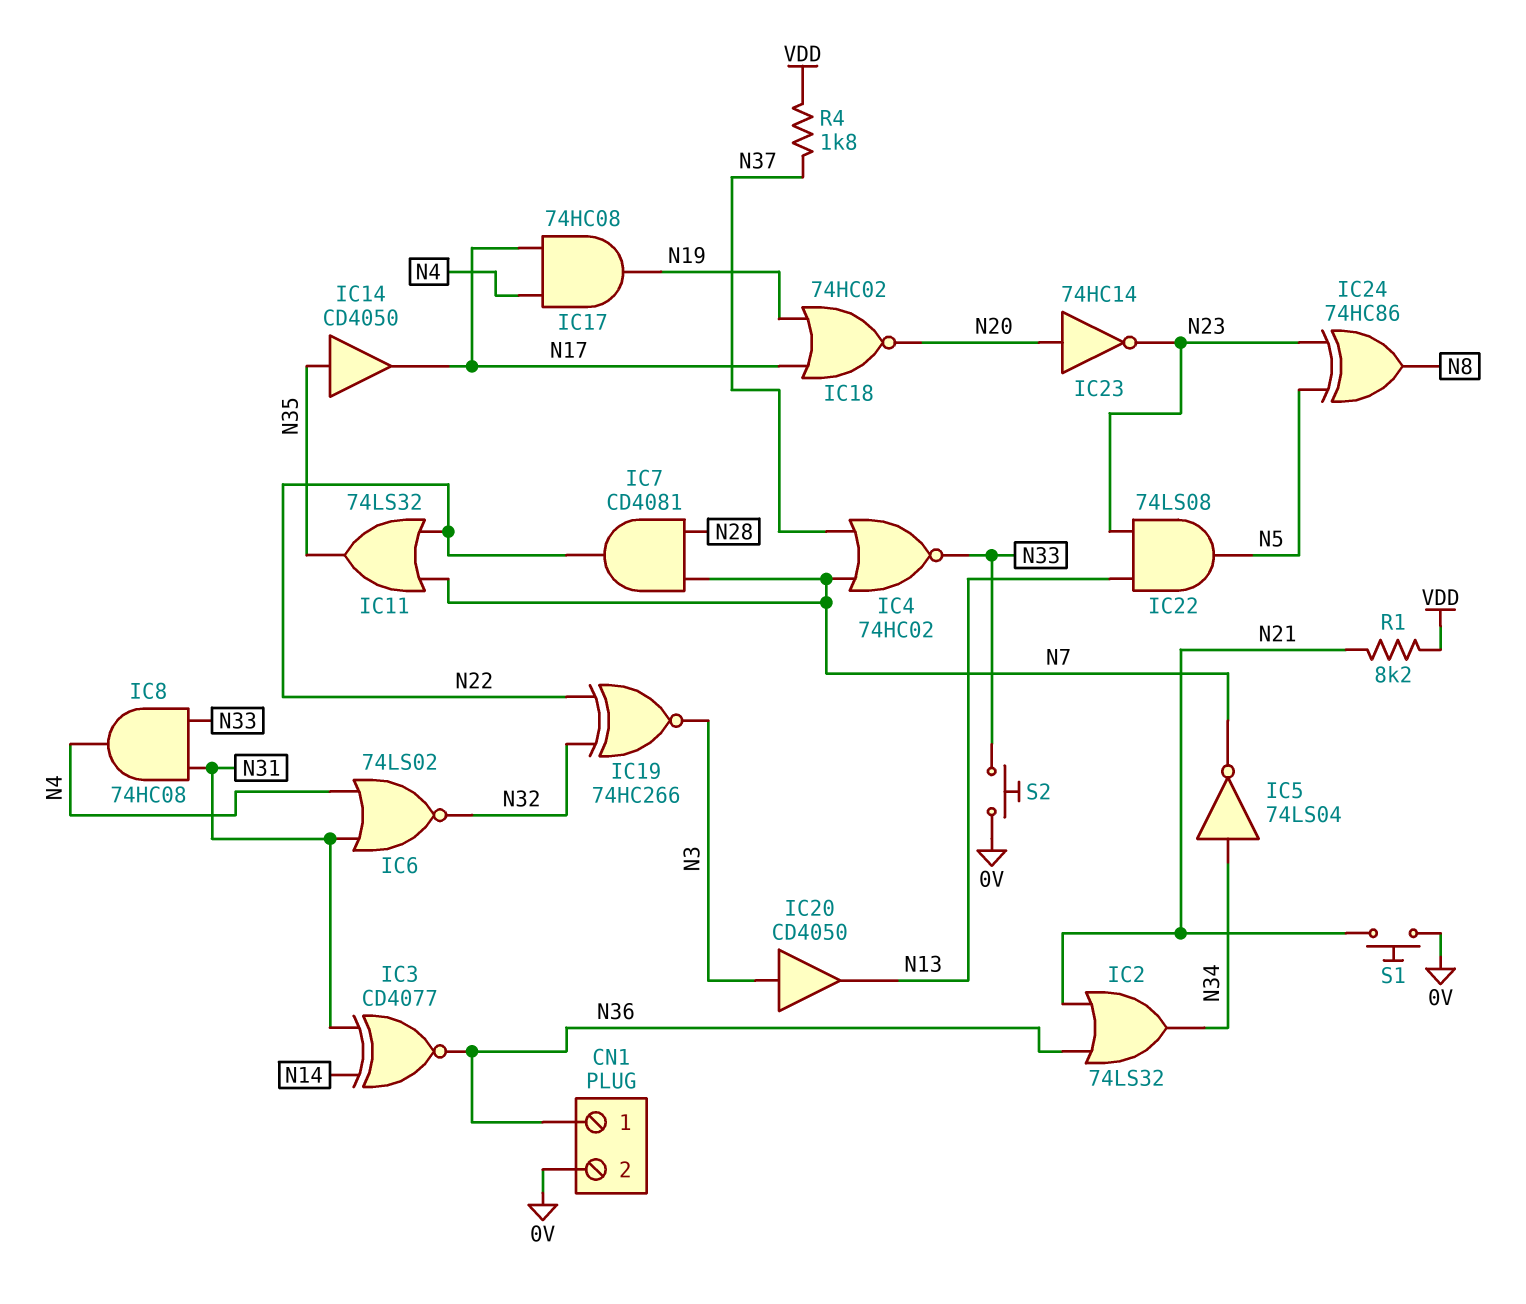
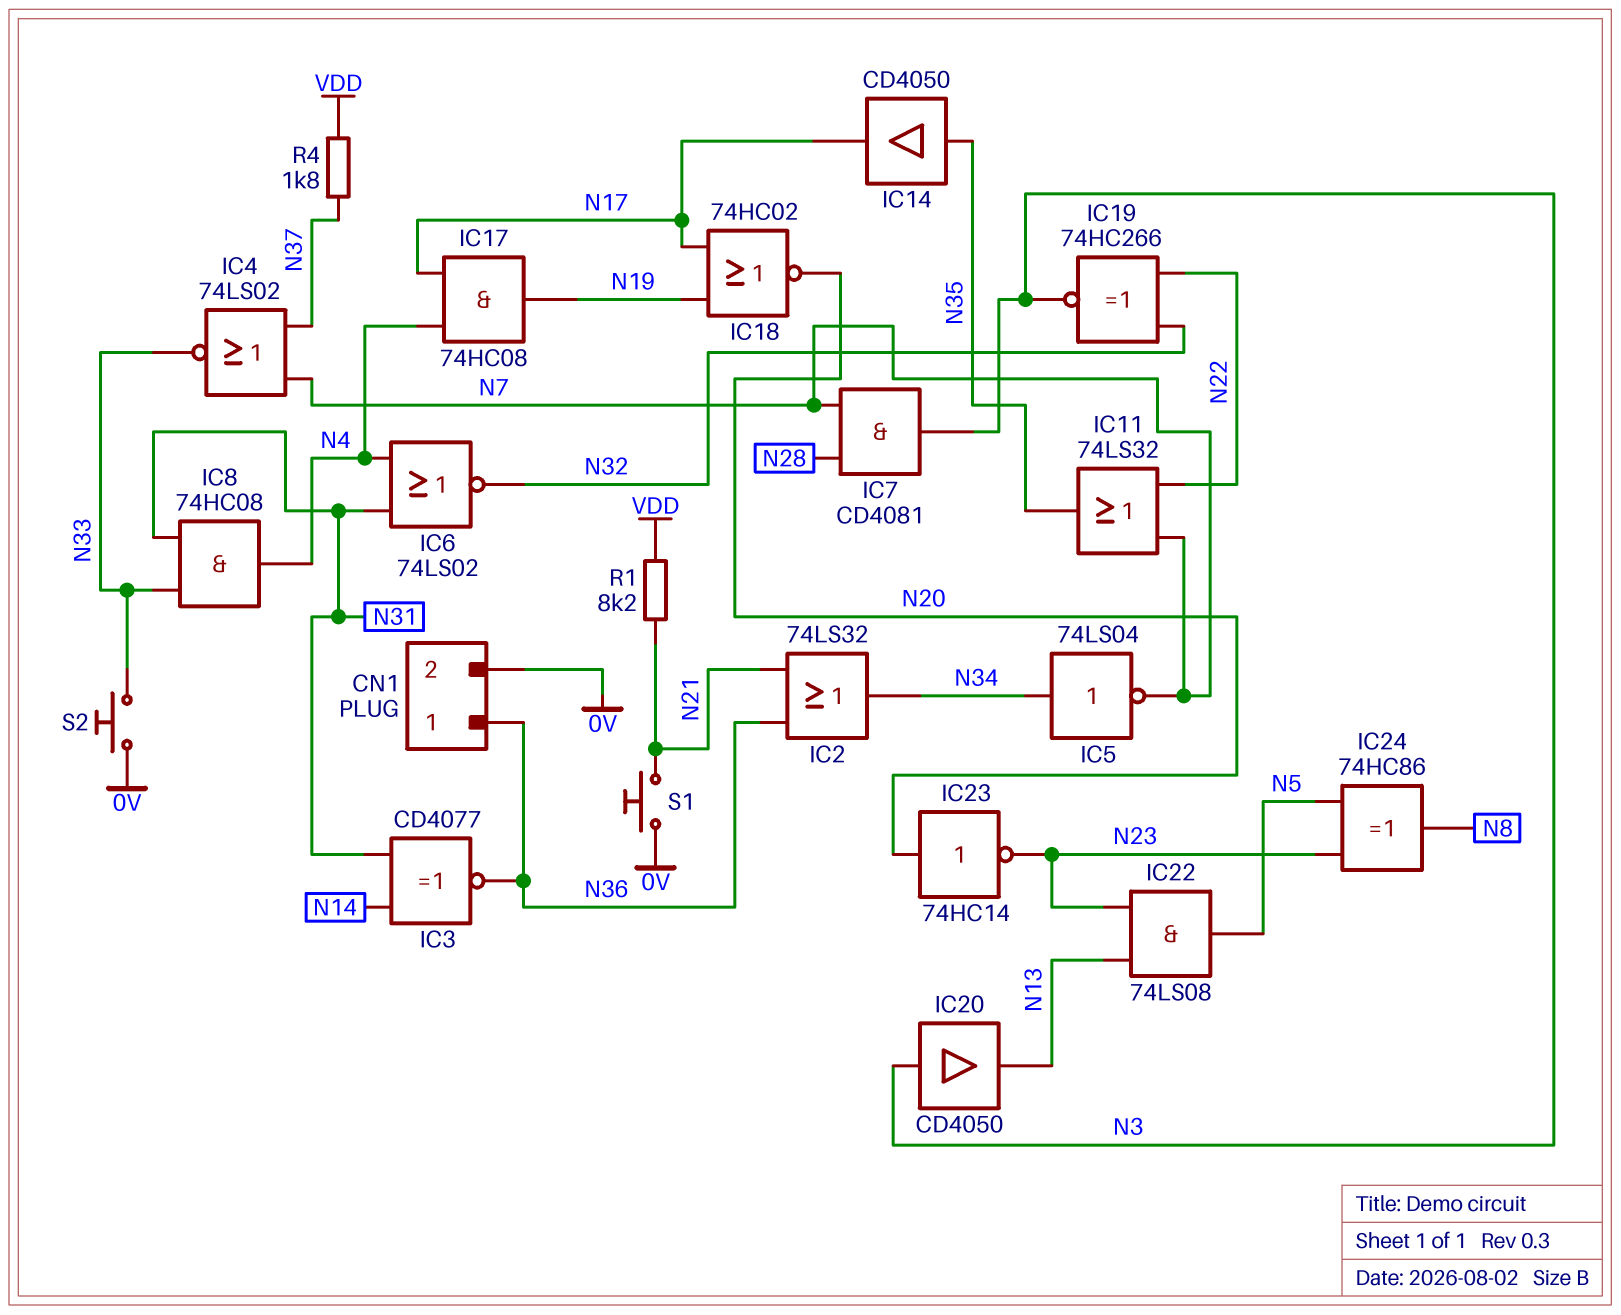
IC4: NOR 74HC02 (in N7, in N37, out N33) -> NOR 74LS02 (in N7, in N37, out N33)
IC7: AND CD4081 (in N7, in N28, out N22) -> AND CD4081 (in N7, in N28, out N3)

